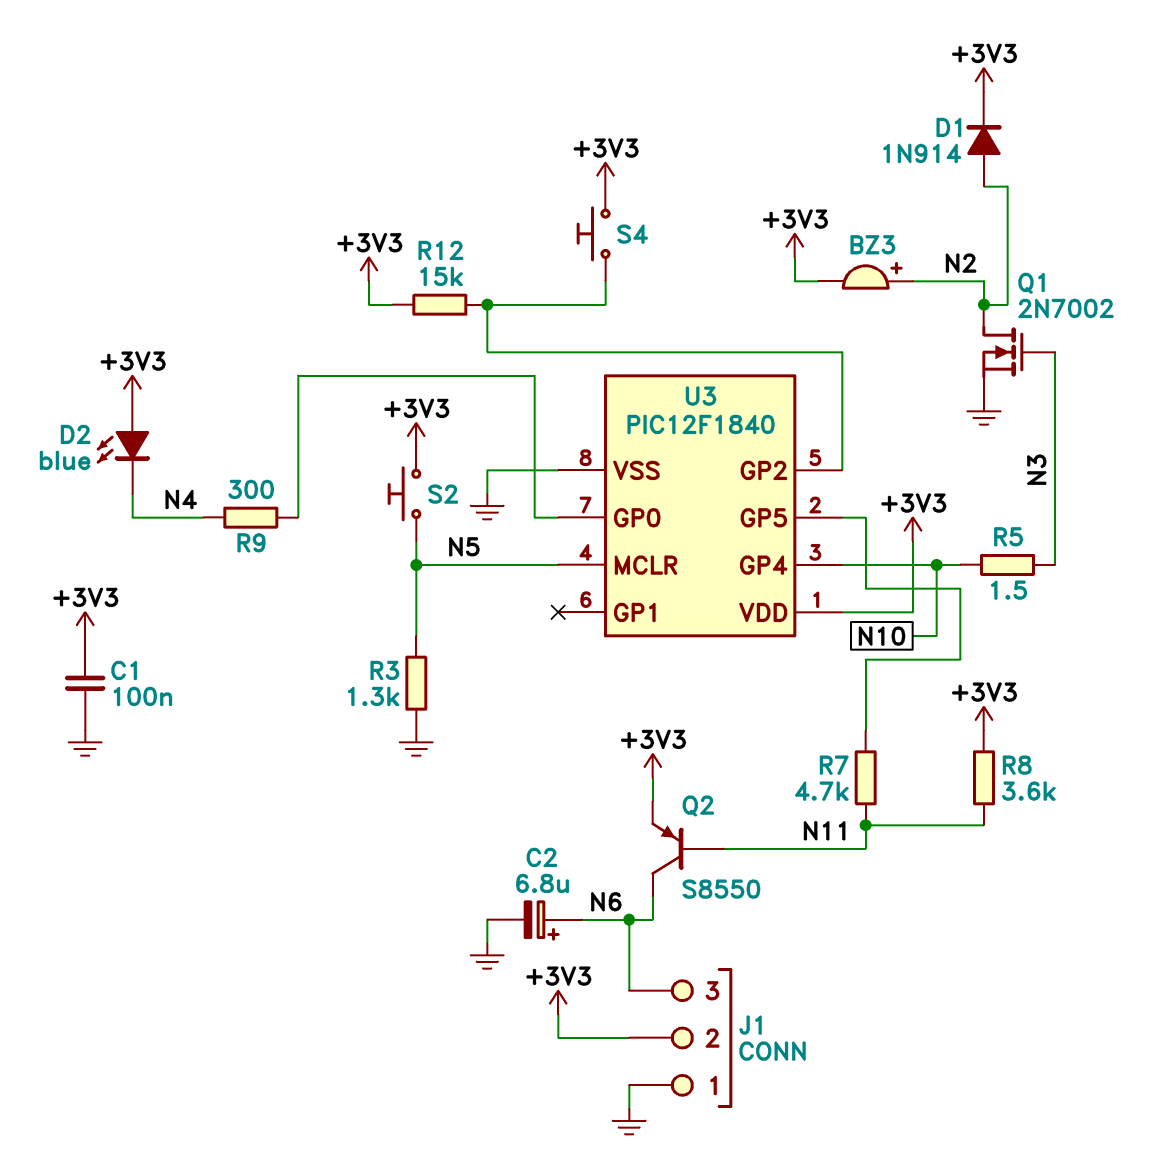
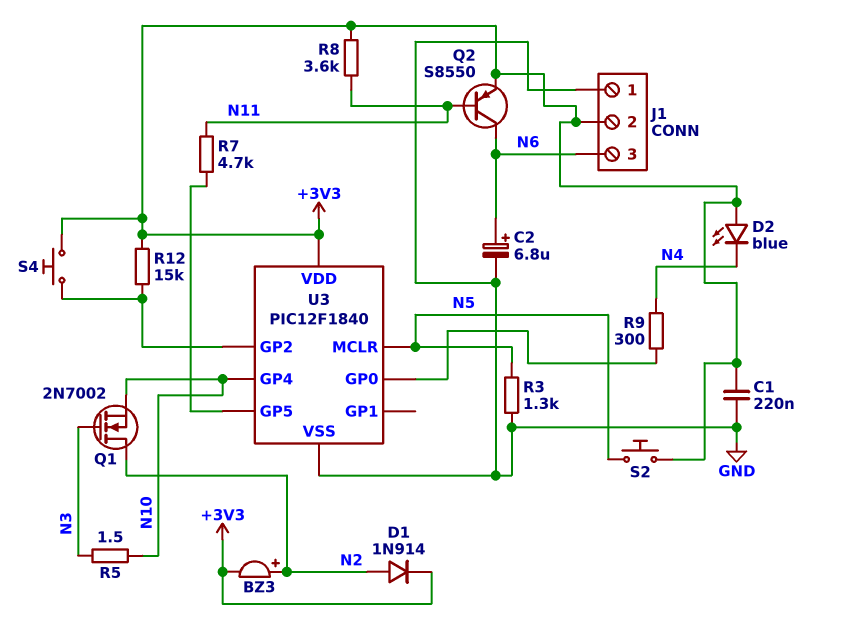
C1: 100nF (+3V3, GND) -> 220nF (+3V3, GND)
Q1: NMOS 2N7002 (G N3, D N2, S GND) -> NMOS 2N7002 (G N3, D N2, S N10)

